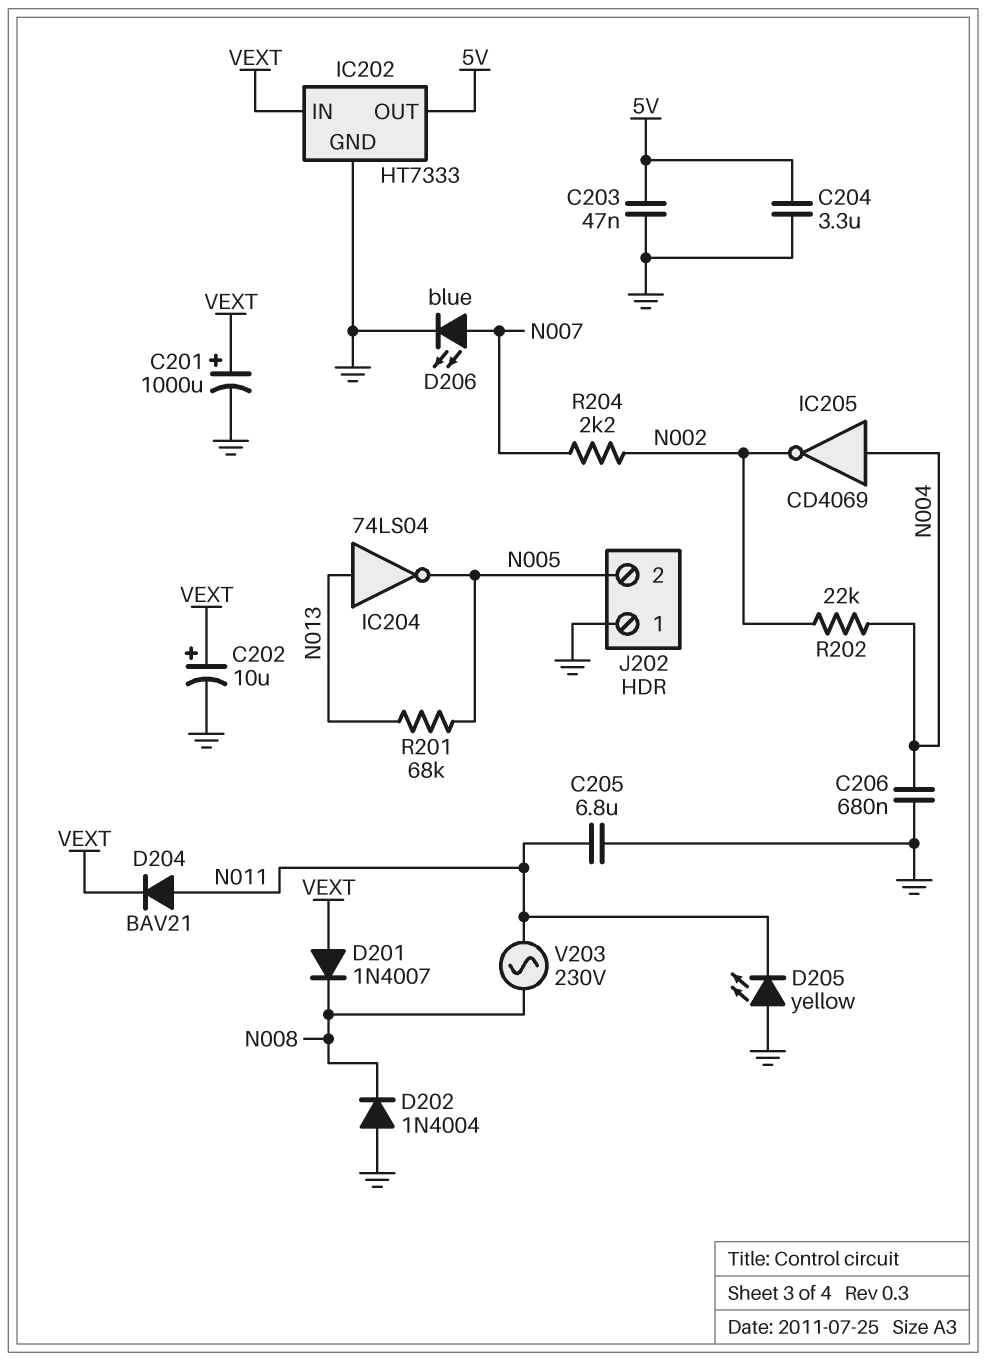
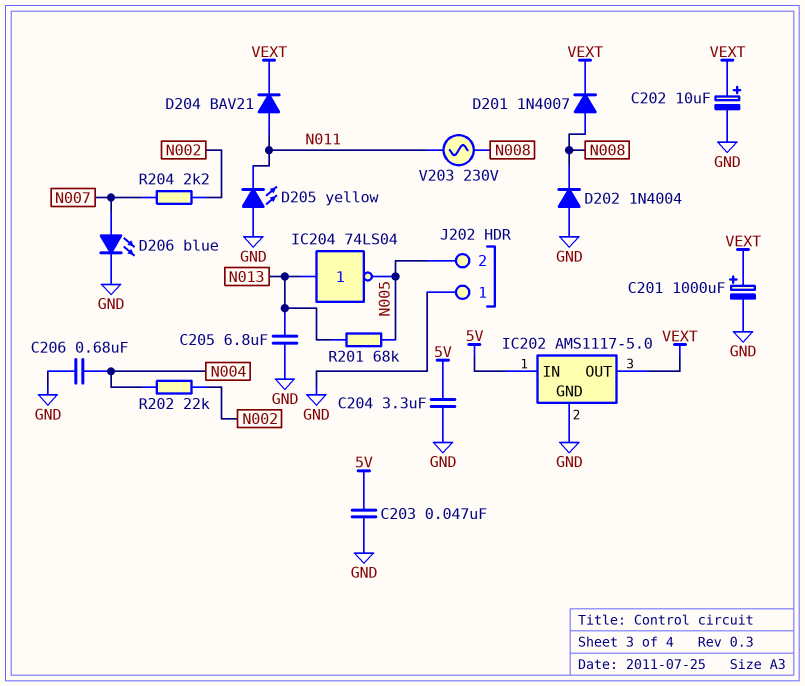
C205: 6.8uF (GND, N011) -> 6.8uF (GND, N013)
D201: diode 1N4007 (A VEXT, K N008) -> diode 1N4007 (A N008, K VEXT)
IC202: HT7333 -> AMS1117-5.0
IC202 pin IN: VEXT -> 5V
IC202 pin OUT: 5V -> VEXT
IC205: NOT CD4069 (in N004, out N002) -> none

